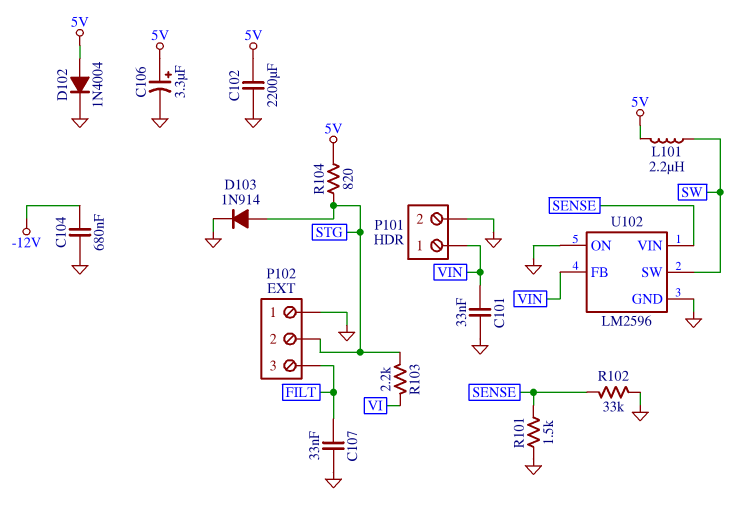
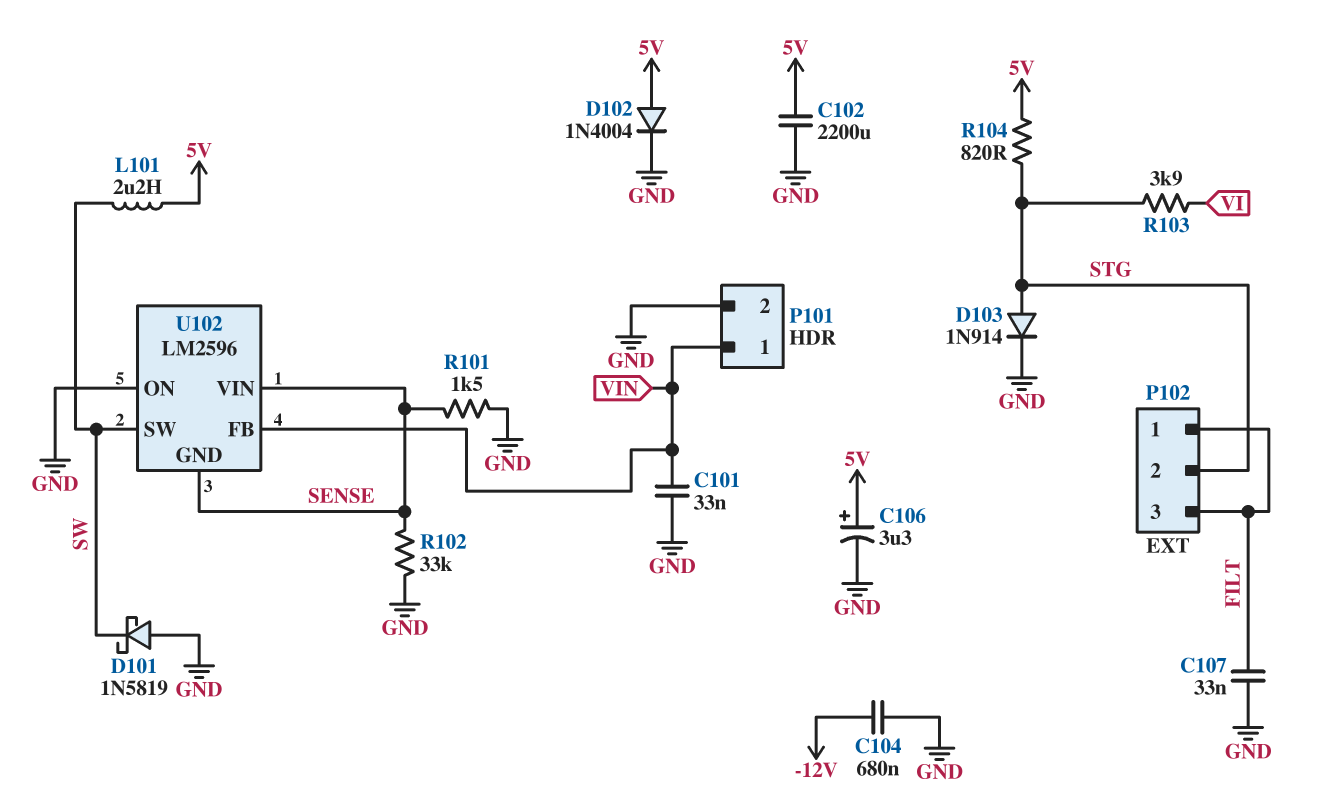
D101: none -> schottky 1N5819 (A GND, K SW)
P102 pin 1: GND -> FILT
R103: 2.2k (STG, VI) -> 3.9k (STG, VI)
U102 pin GND: GND -> SENSE

